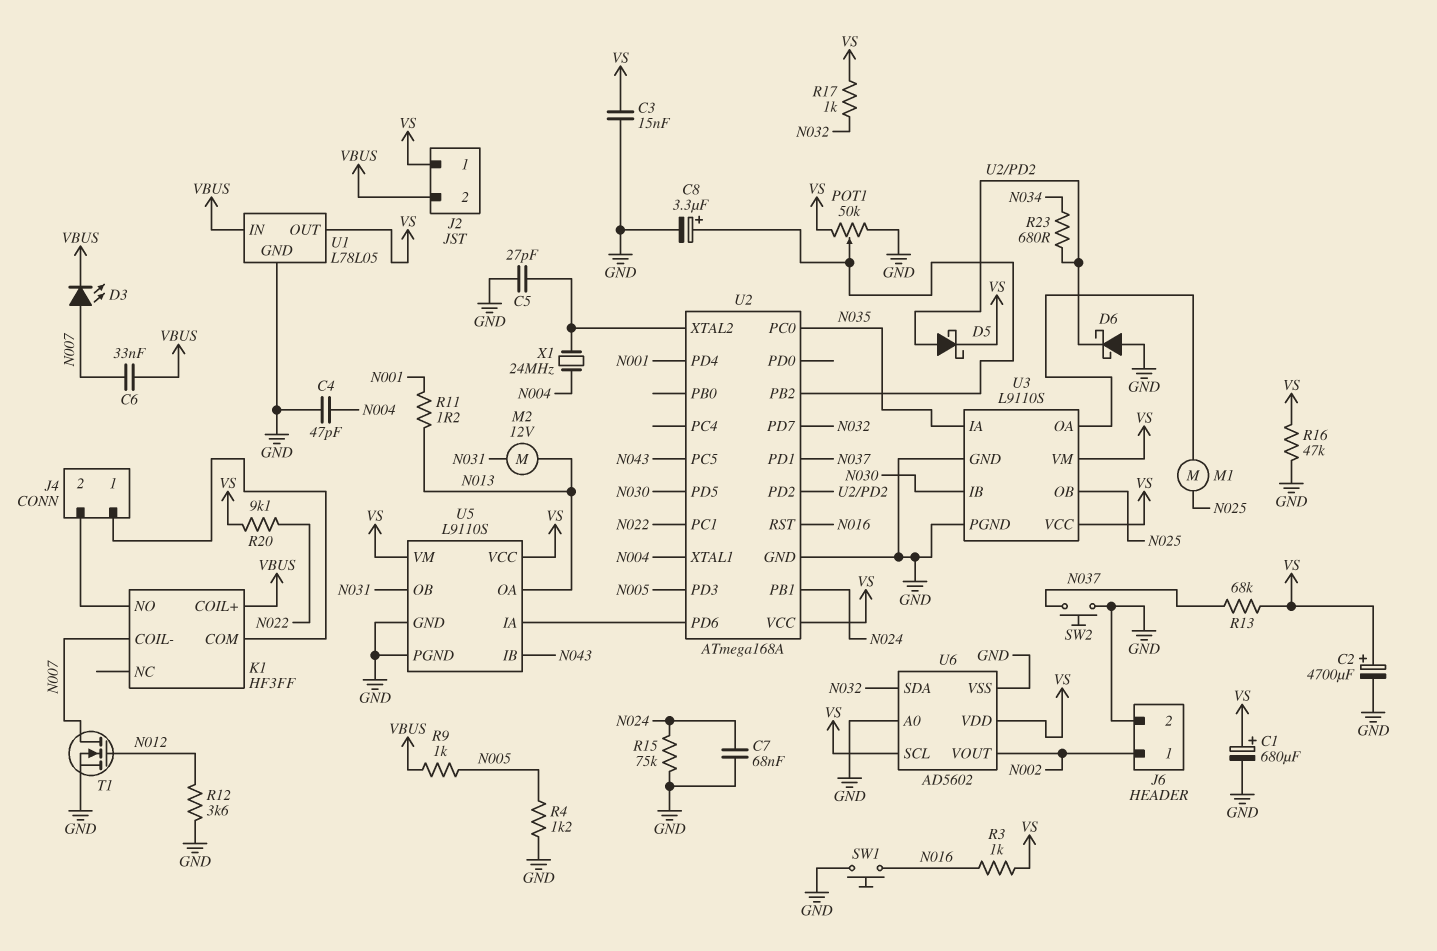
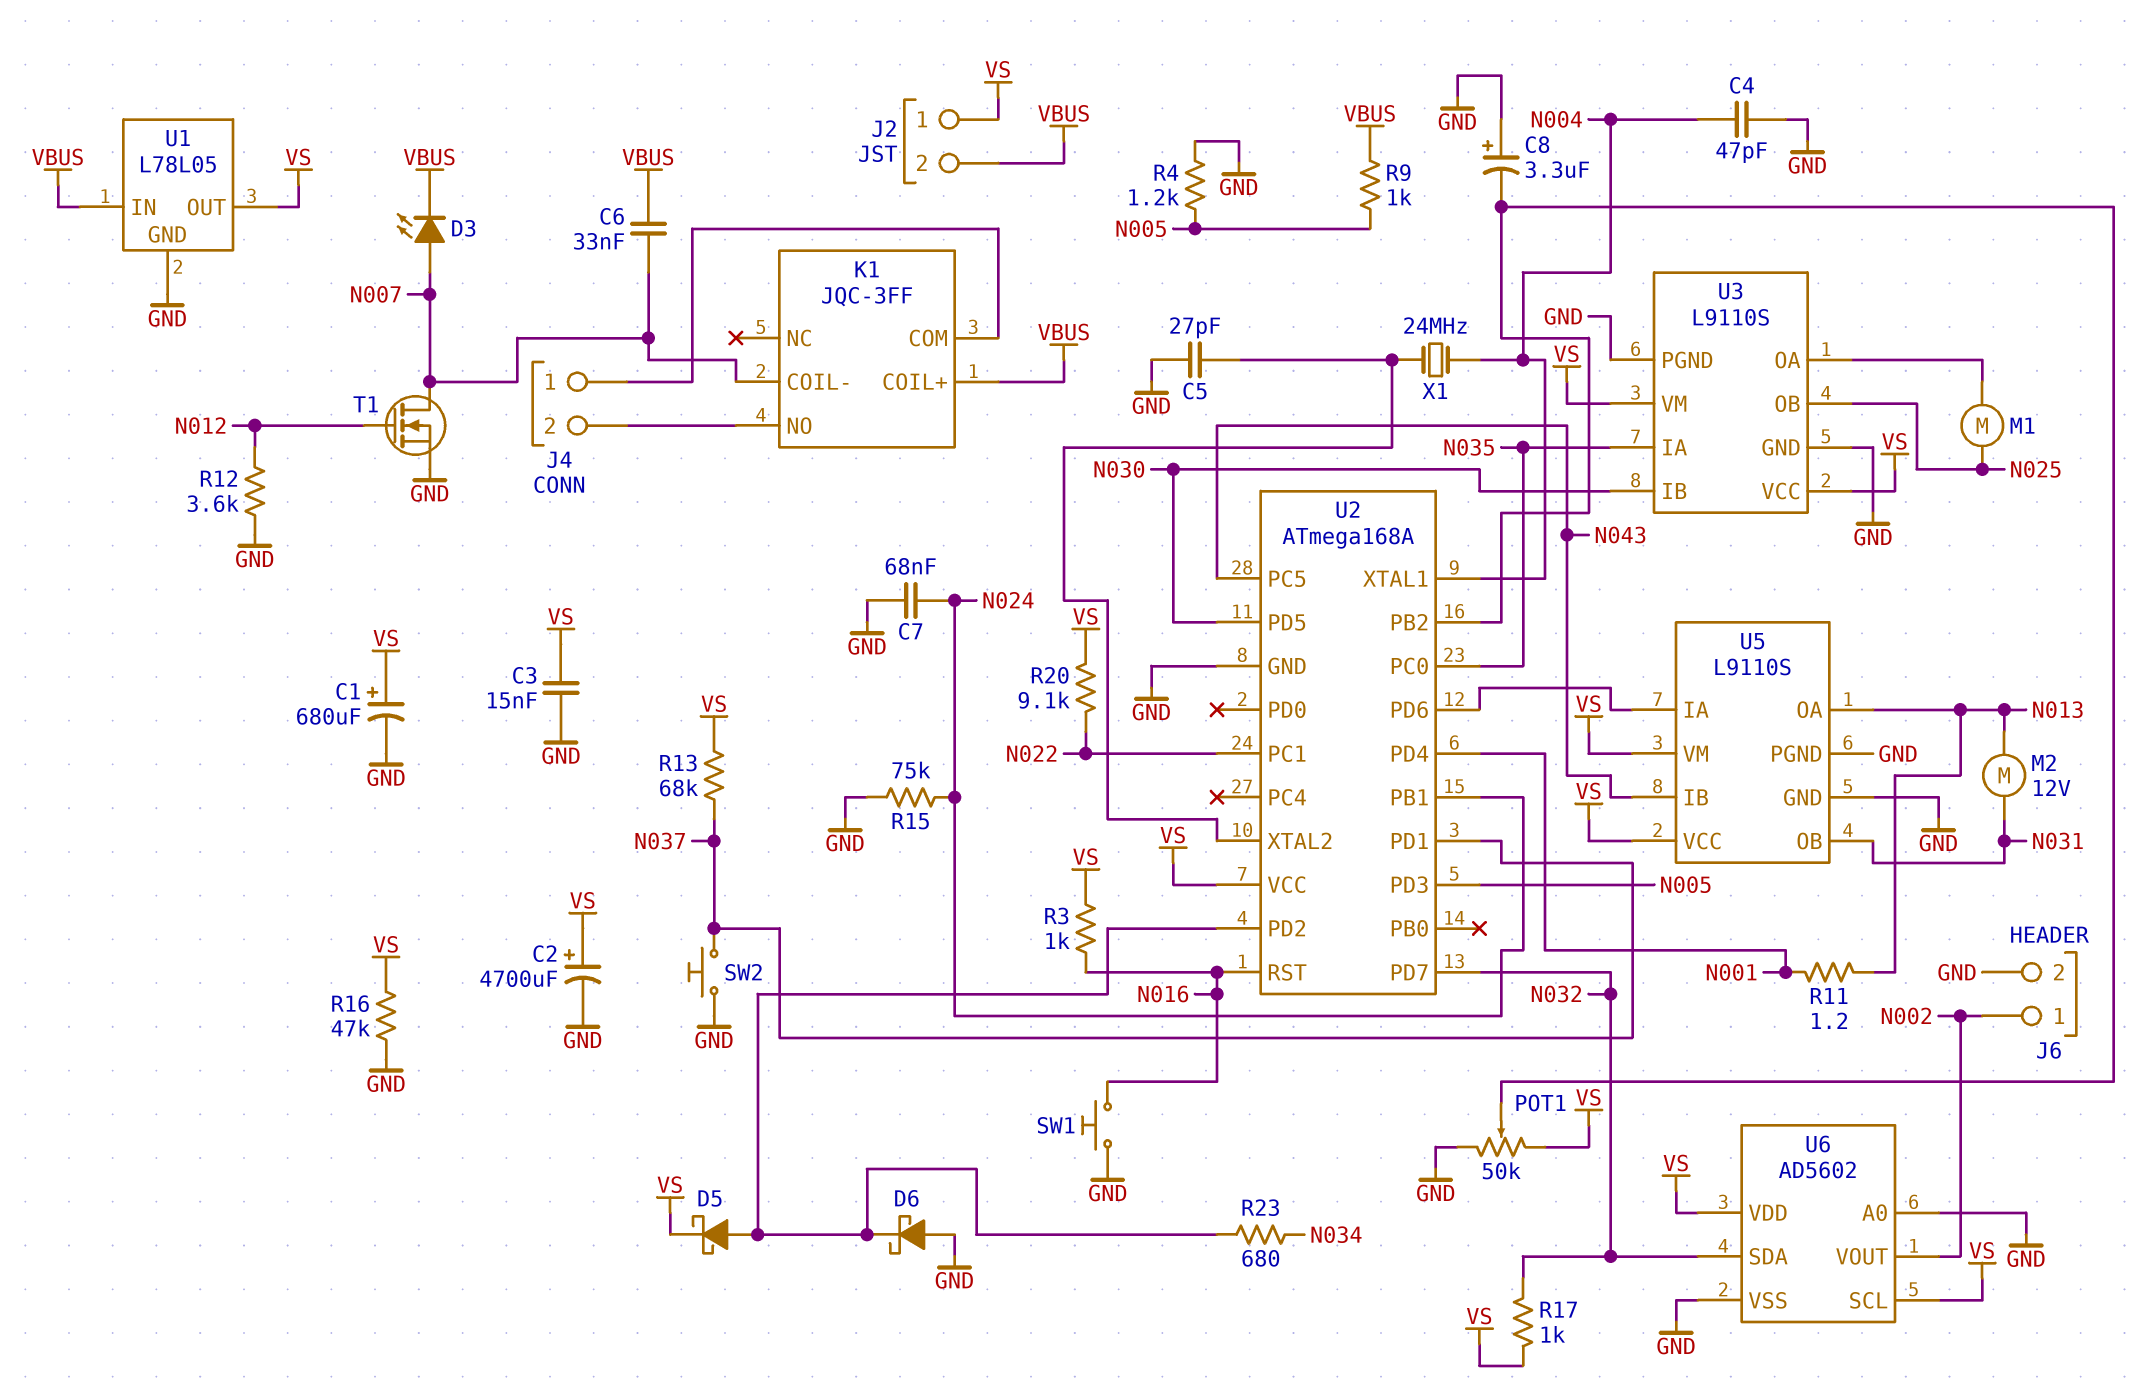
C8: 3.3uF (plus U2/PB2, minus GND) -> 3.3uF (plus GND, minus U2/PB2)
K1: HF3FF -> JQC-3FF

